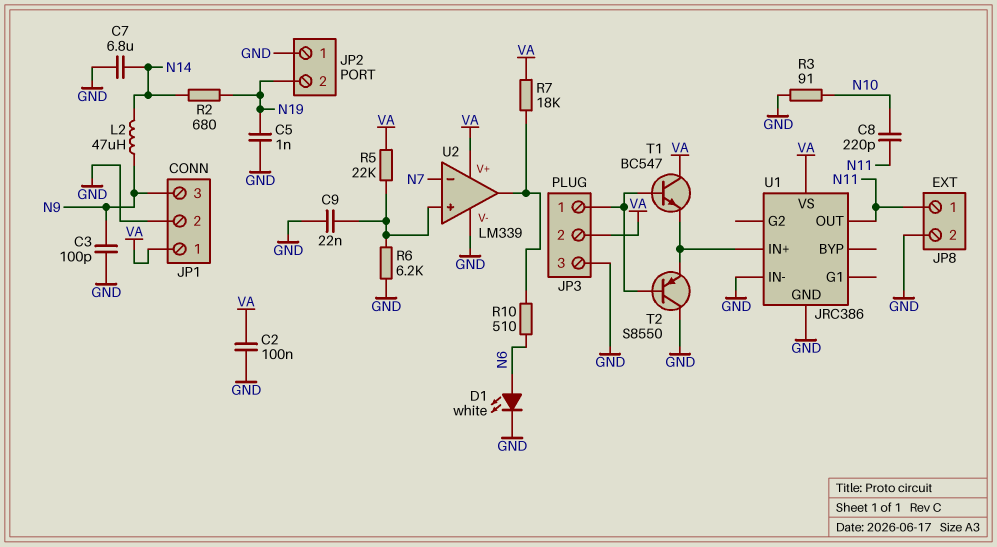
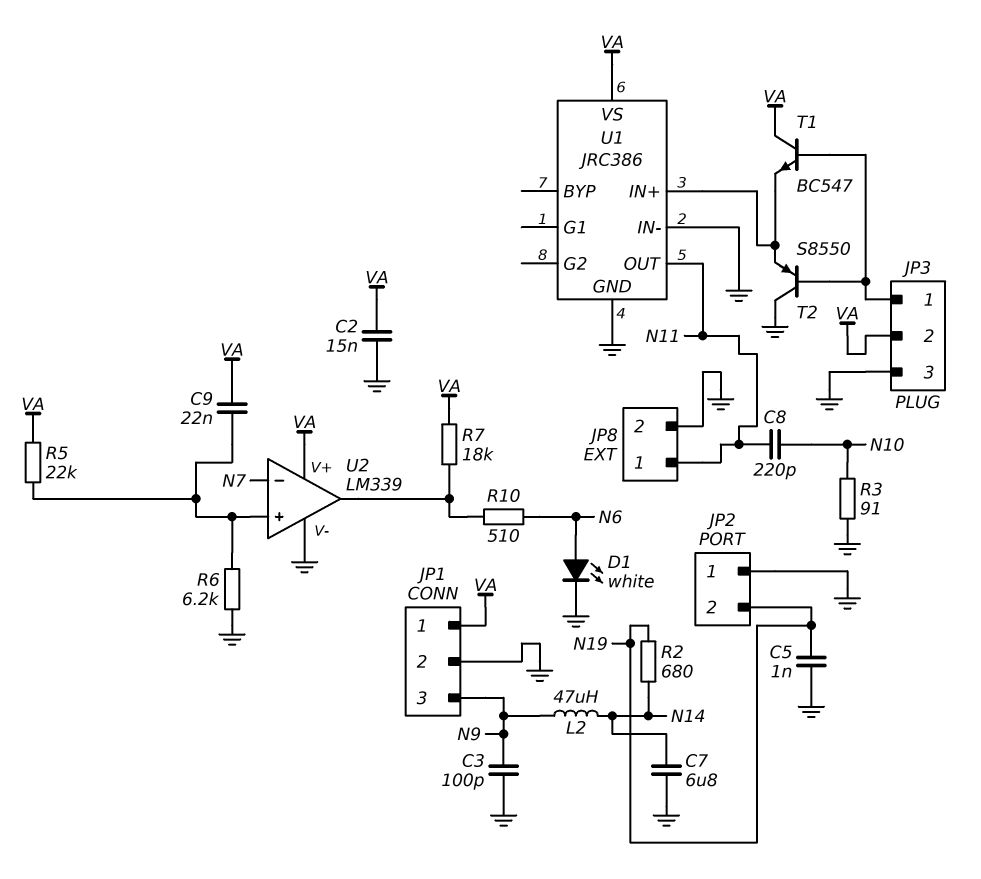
C2: 100nF (GND, VA) -> 15nF (GND, VA)
C9: 22nF (GND, U2/in+) -> 22nF (U2/in+, VA)

